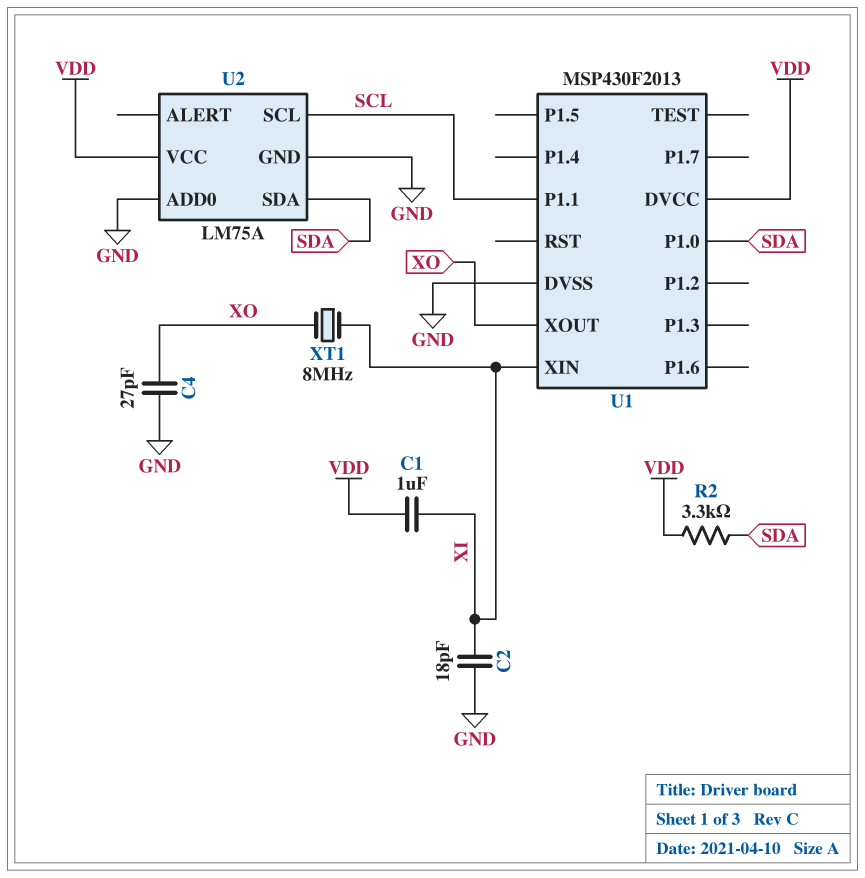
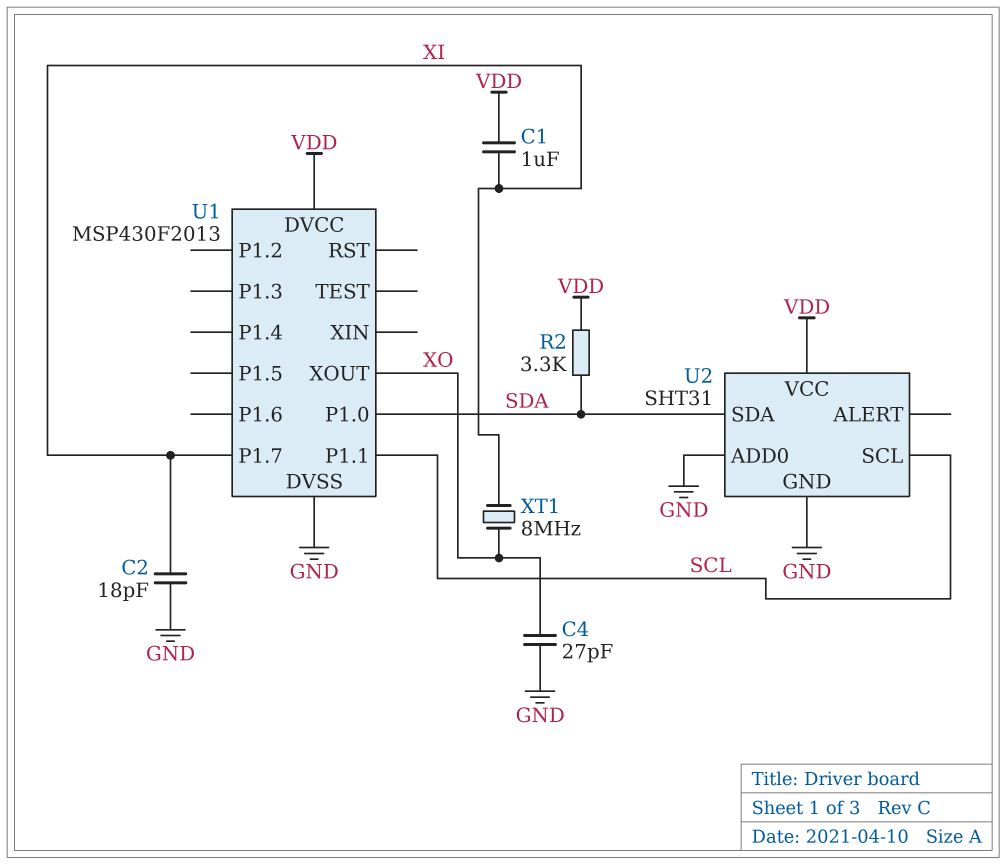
U1 pin P1.7: none -> XI
U1 pin XIN: XI -> none
U2: LM75A -> SHT31

